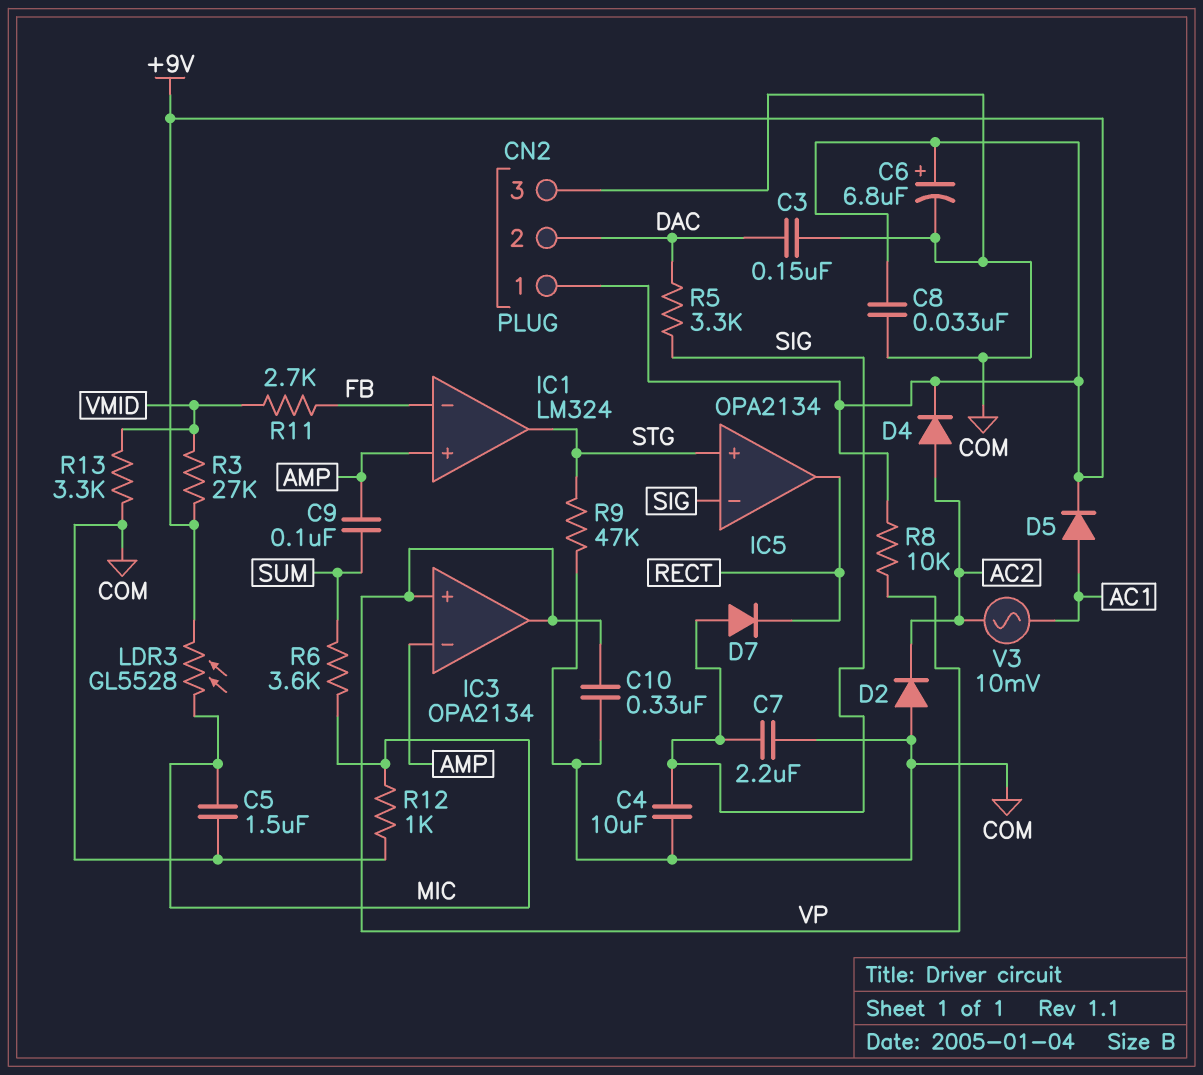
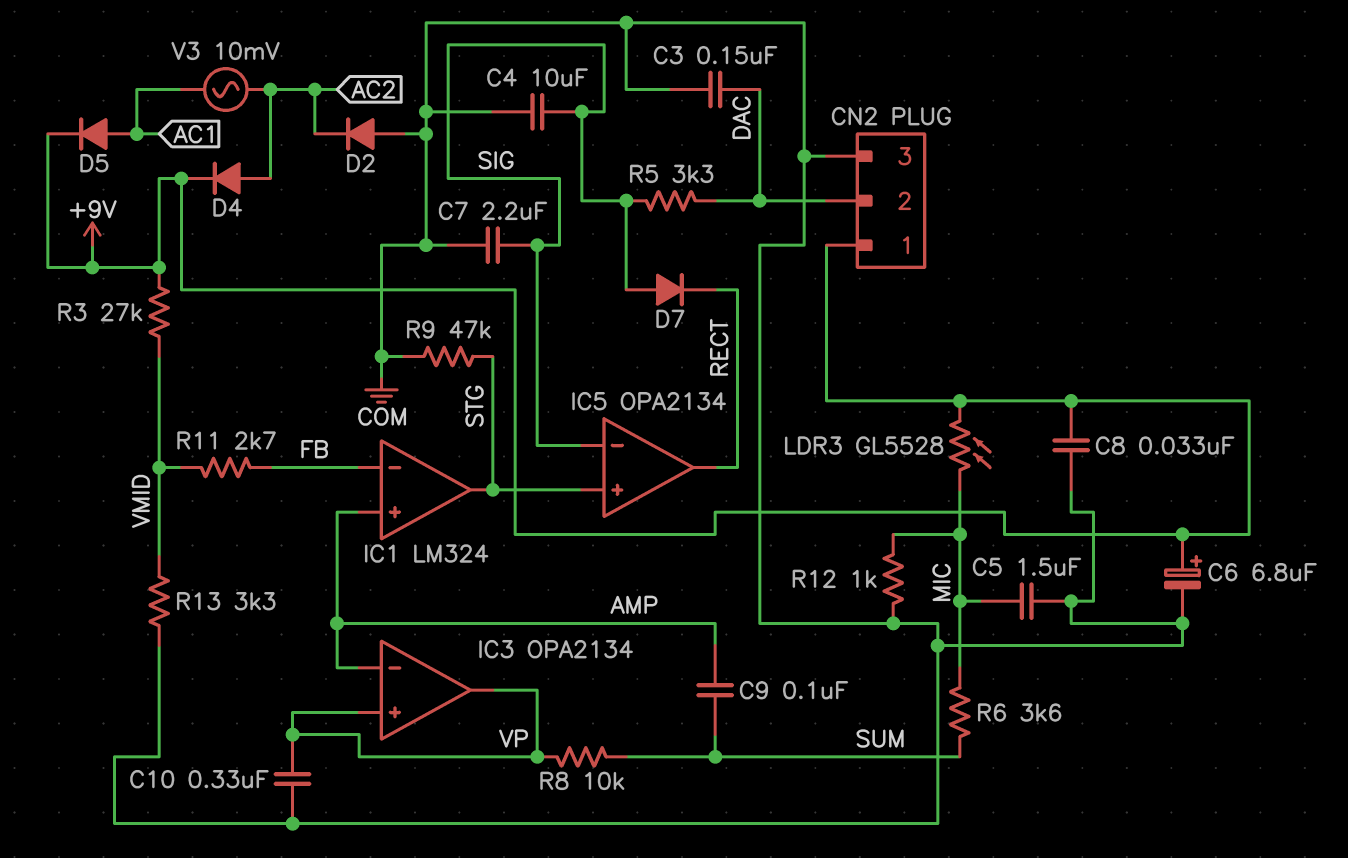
R8: 10k (+9V, VP) -> 10k (SUM, VP)

